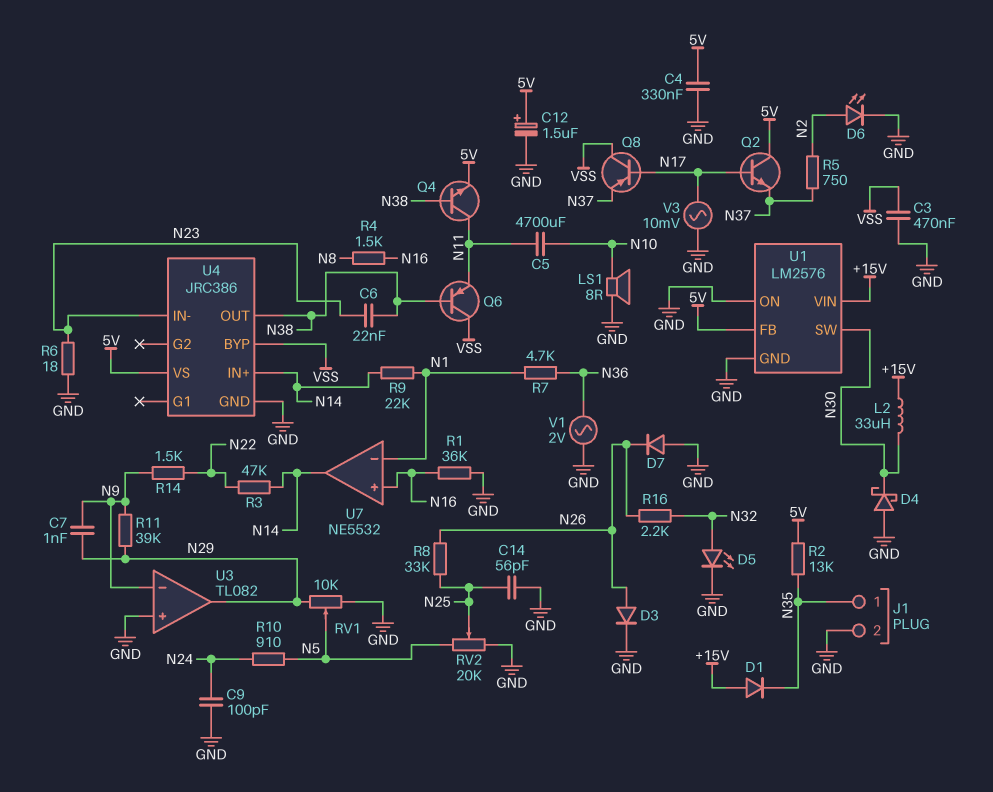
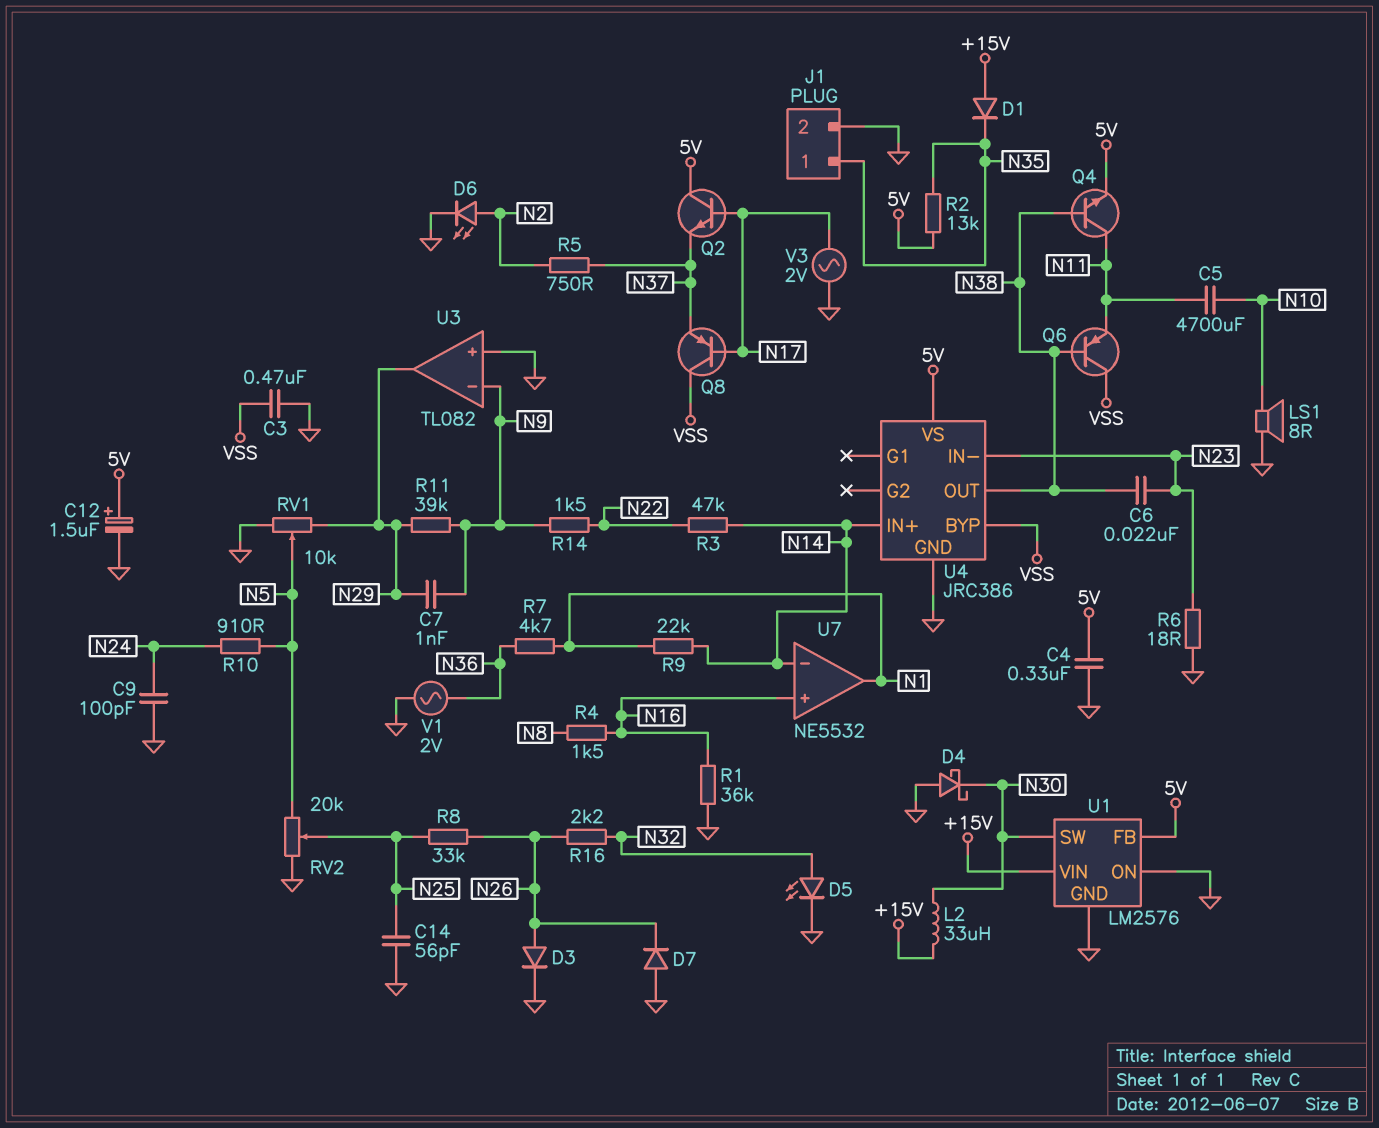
U7 pin in-: N1 -> N14
U7 pin out: N14 -> N1
V3: AC 10mV (GND, N17) -> AC 2V (GND, N17)

